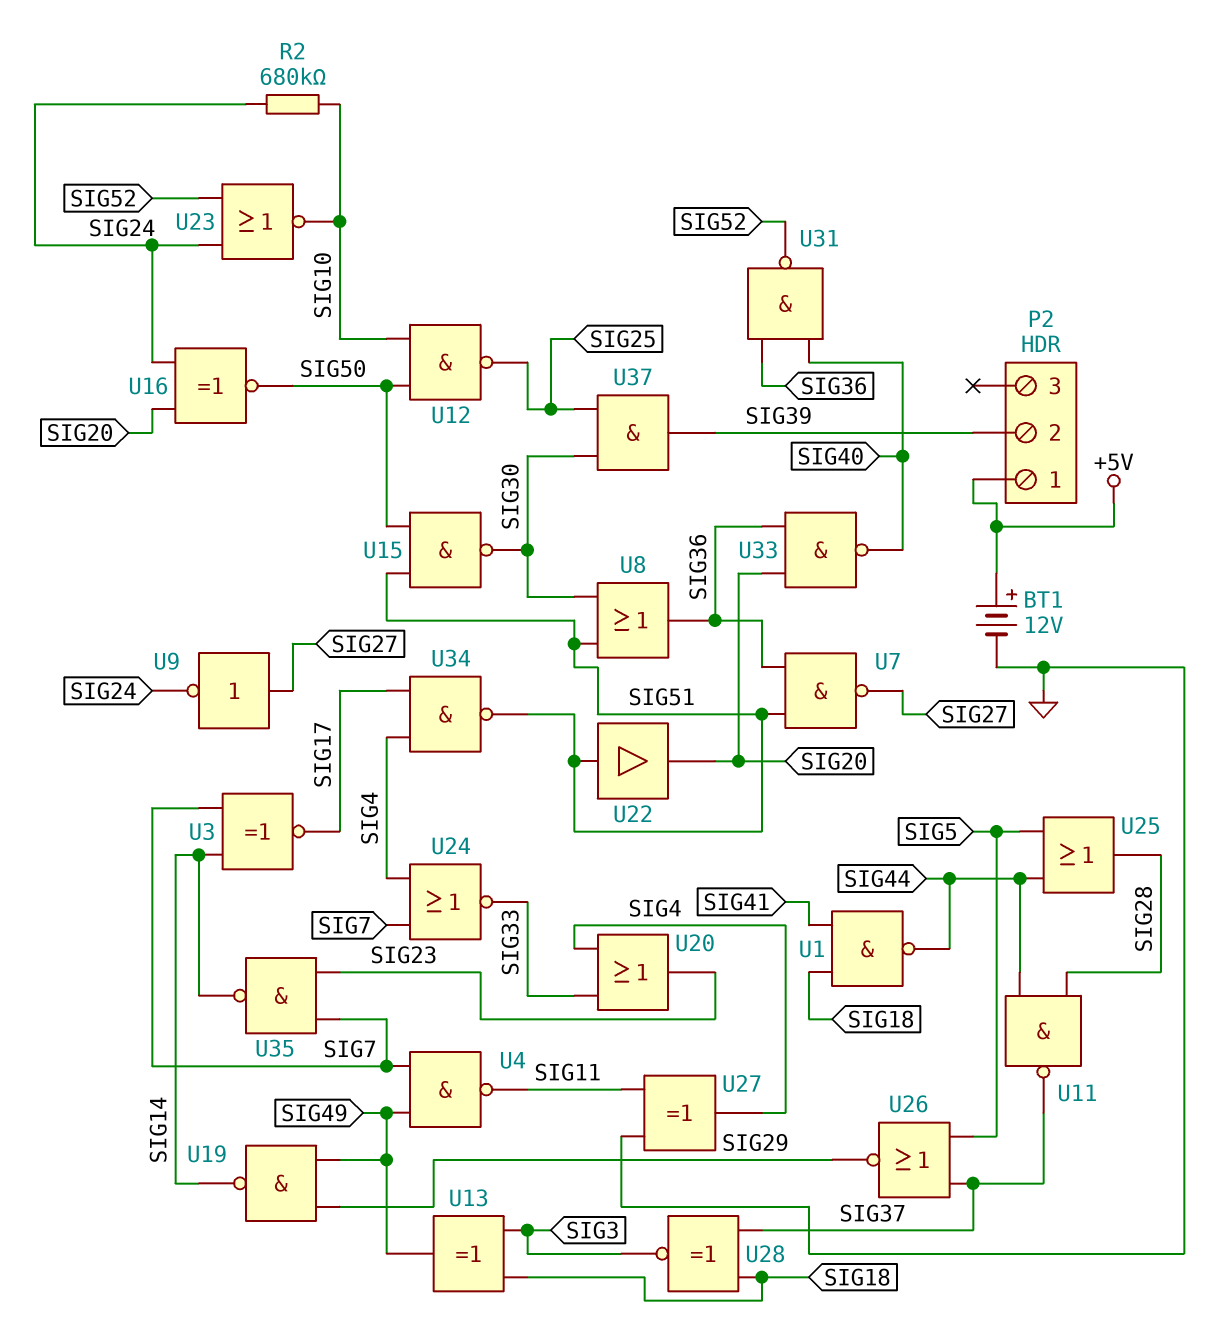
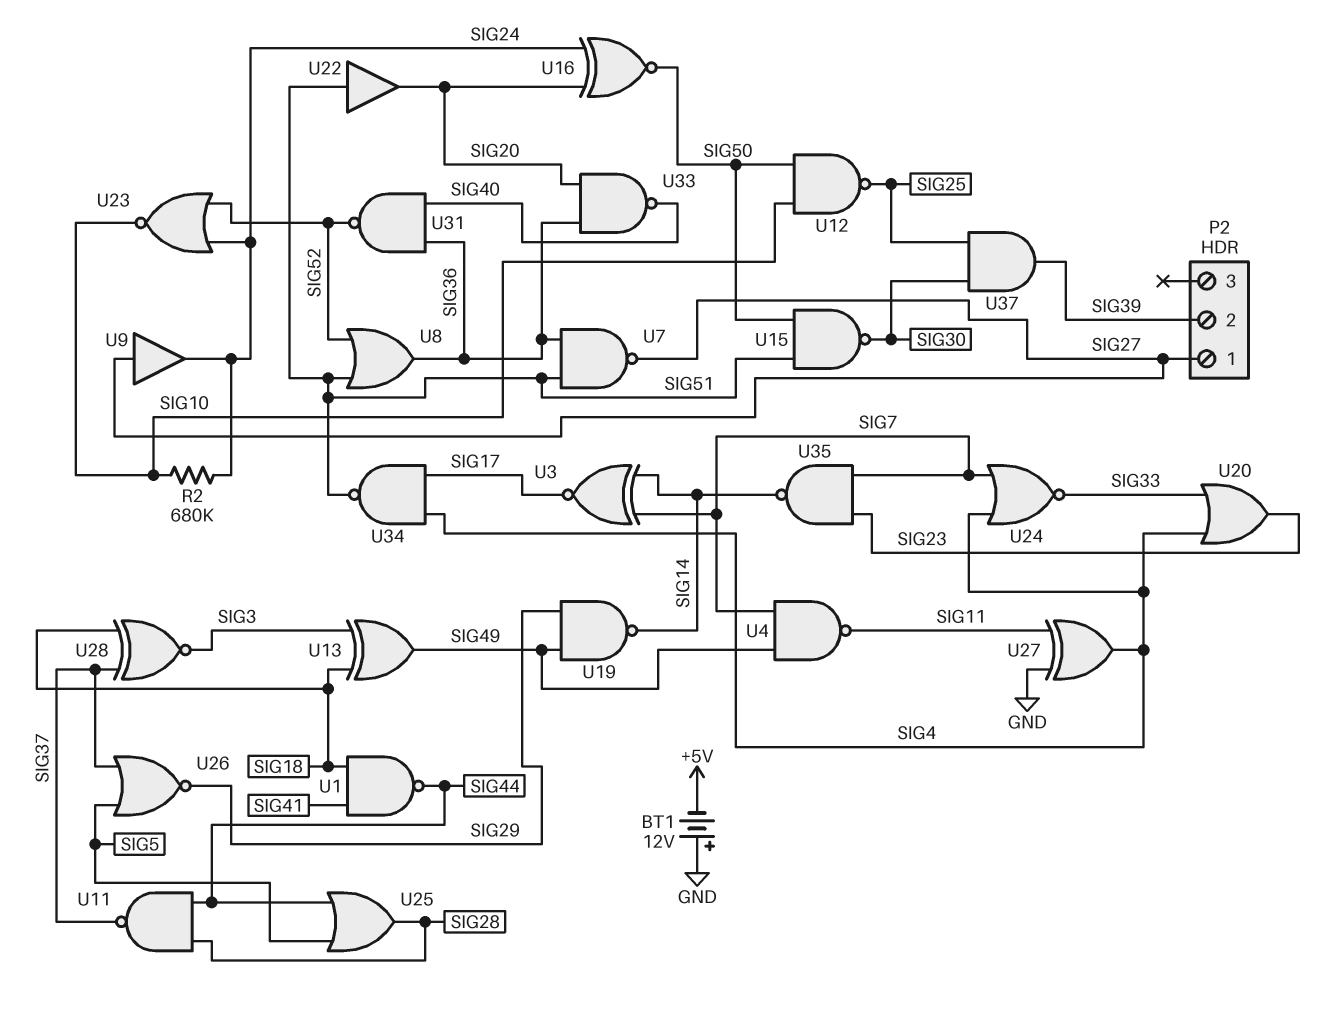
BT1: 12V (plus +5V, minus GND) -> 12V (plus GND, minus +5V)
P2 pin 1: +5V -> SIG27
U8: OR (in SIG30, in SIG51, out SIG36) -> OR (in SIG51, in SIG52, out SIG36)
U9: NOT (in SIG27, out SIG24) -> buffer (in SIG27, out SIG24)

